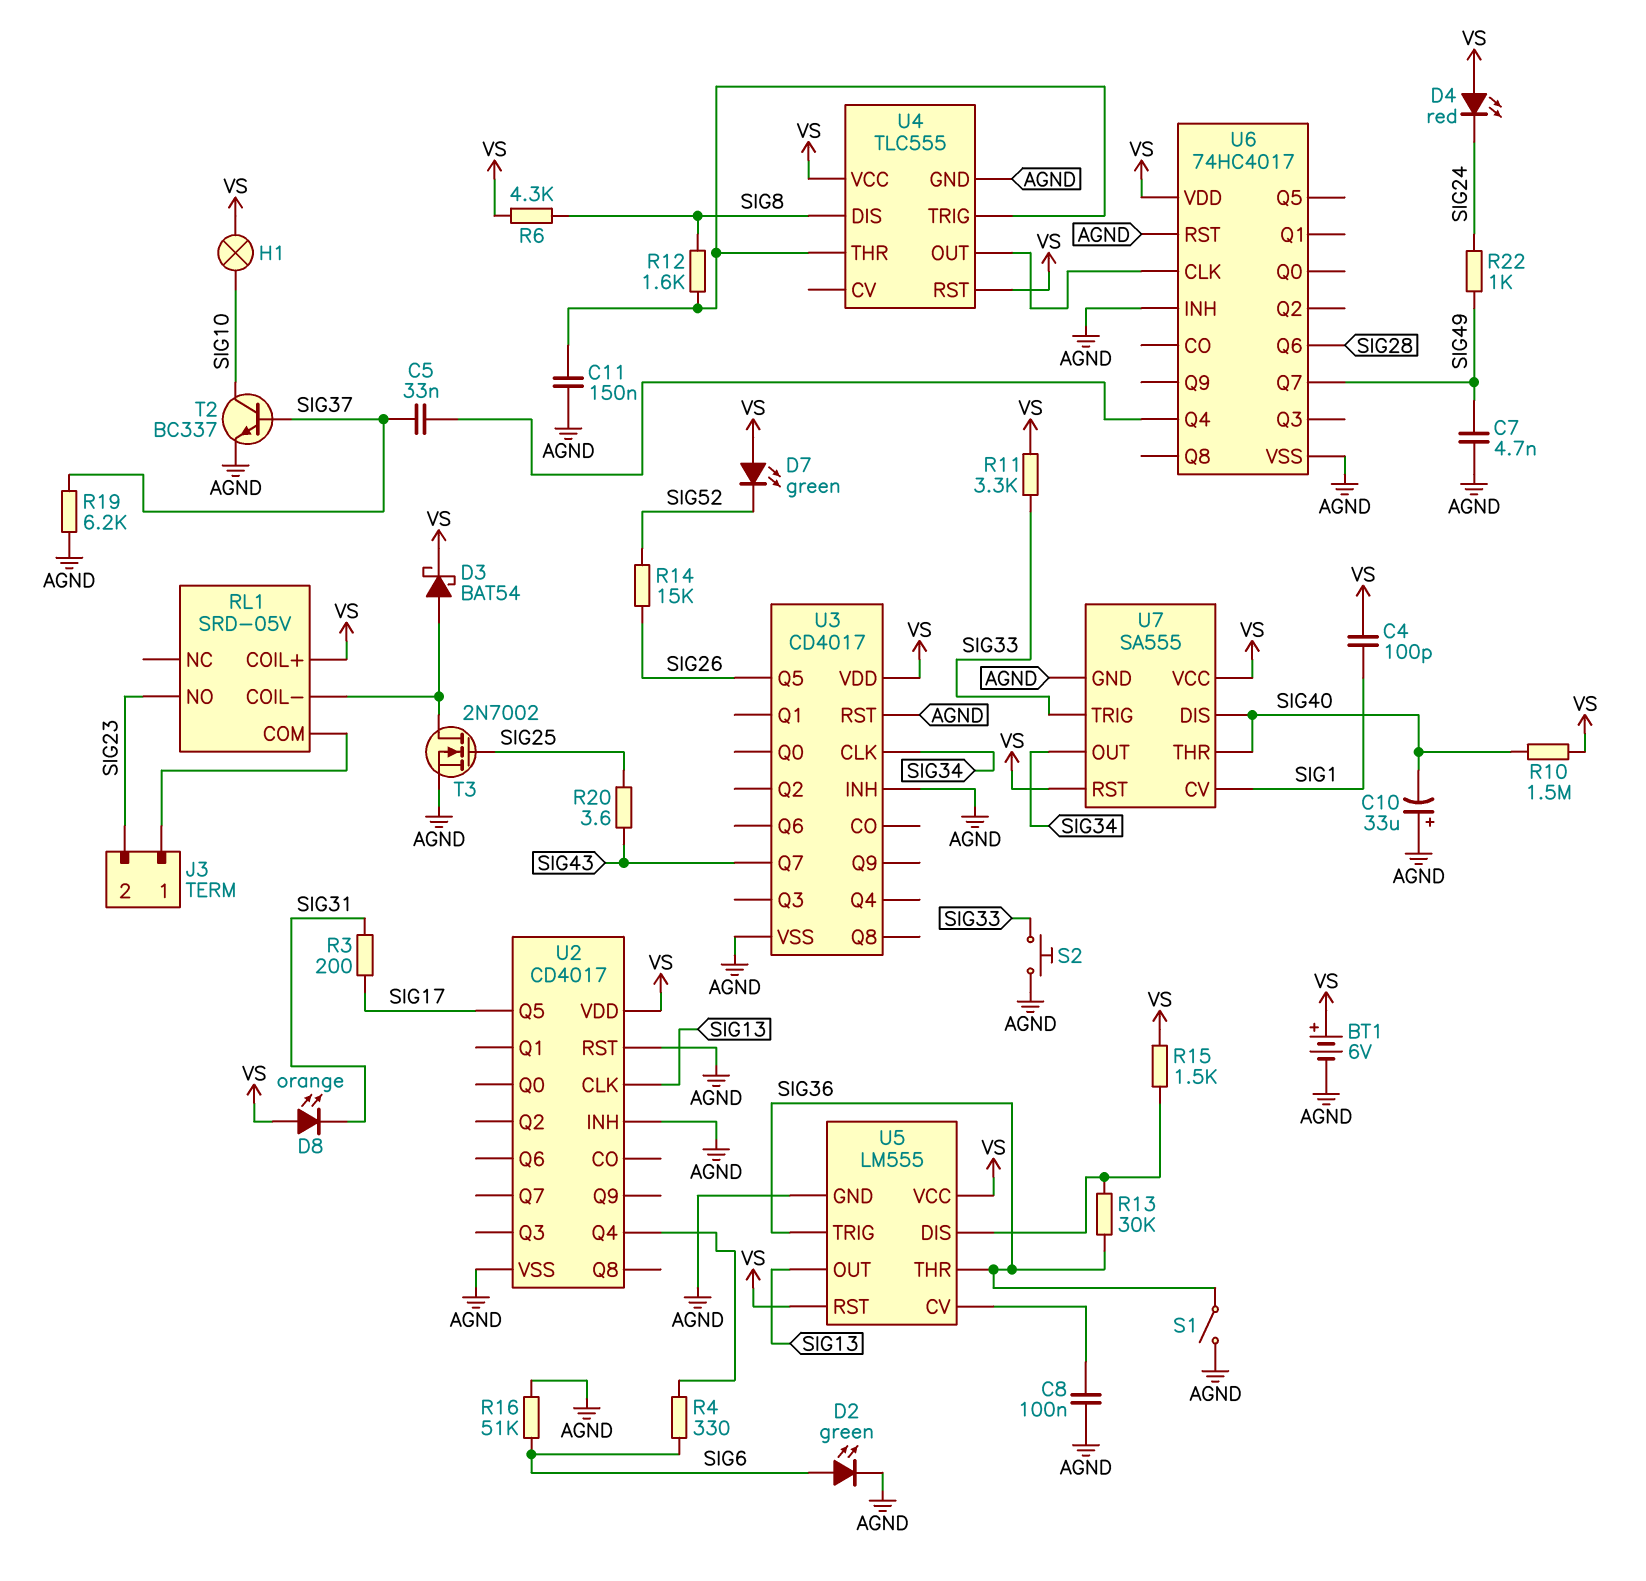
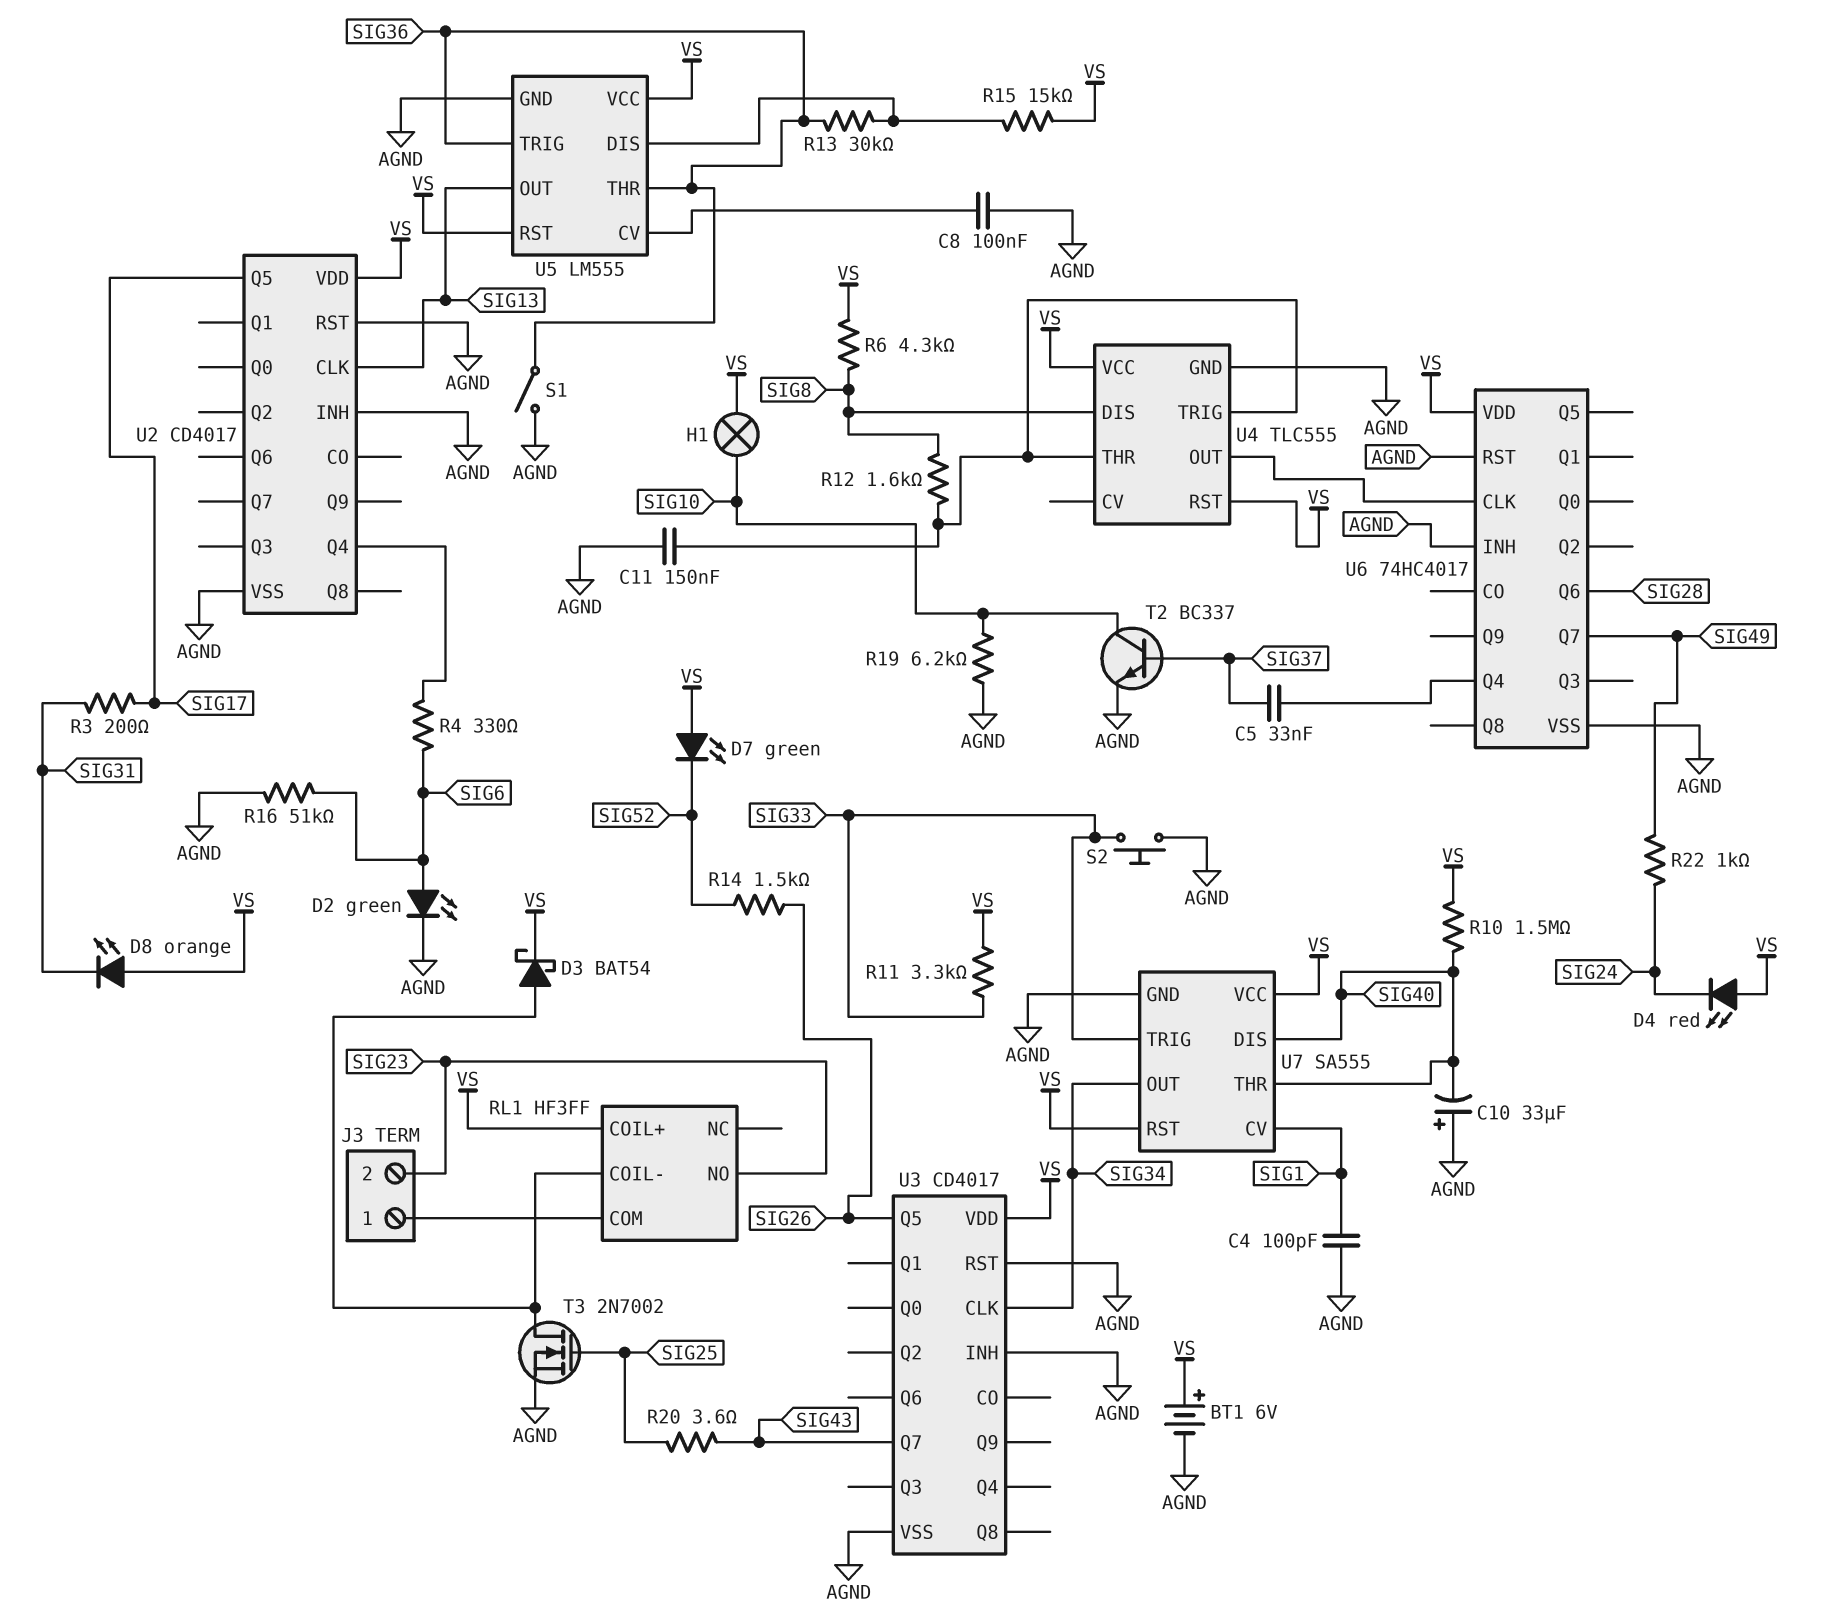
C4: 100pF (SIG1, VS) -> 100pF (AGND, SIG1)
C7: 4.7nF (AGND, SIG49) -> none
R14: 15k (SIG26, SIG52) -> 1.5k (SIG26, SIG52)
R15: 1.5k (U5/DIS, VS) -> 15k (U5/DIS, VS)
R19: 6.2k (AGND, SIG37) -> 6.2k (AGND, SIG10)
RL1: SRD-05V -> HF3FF

